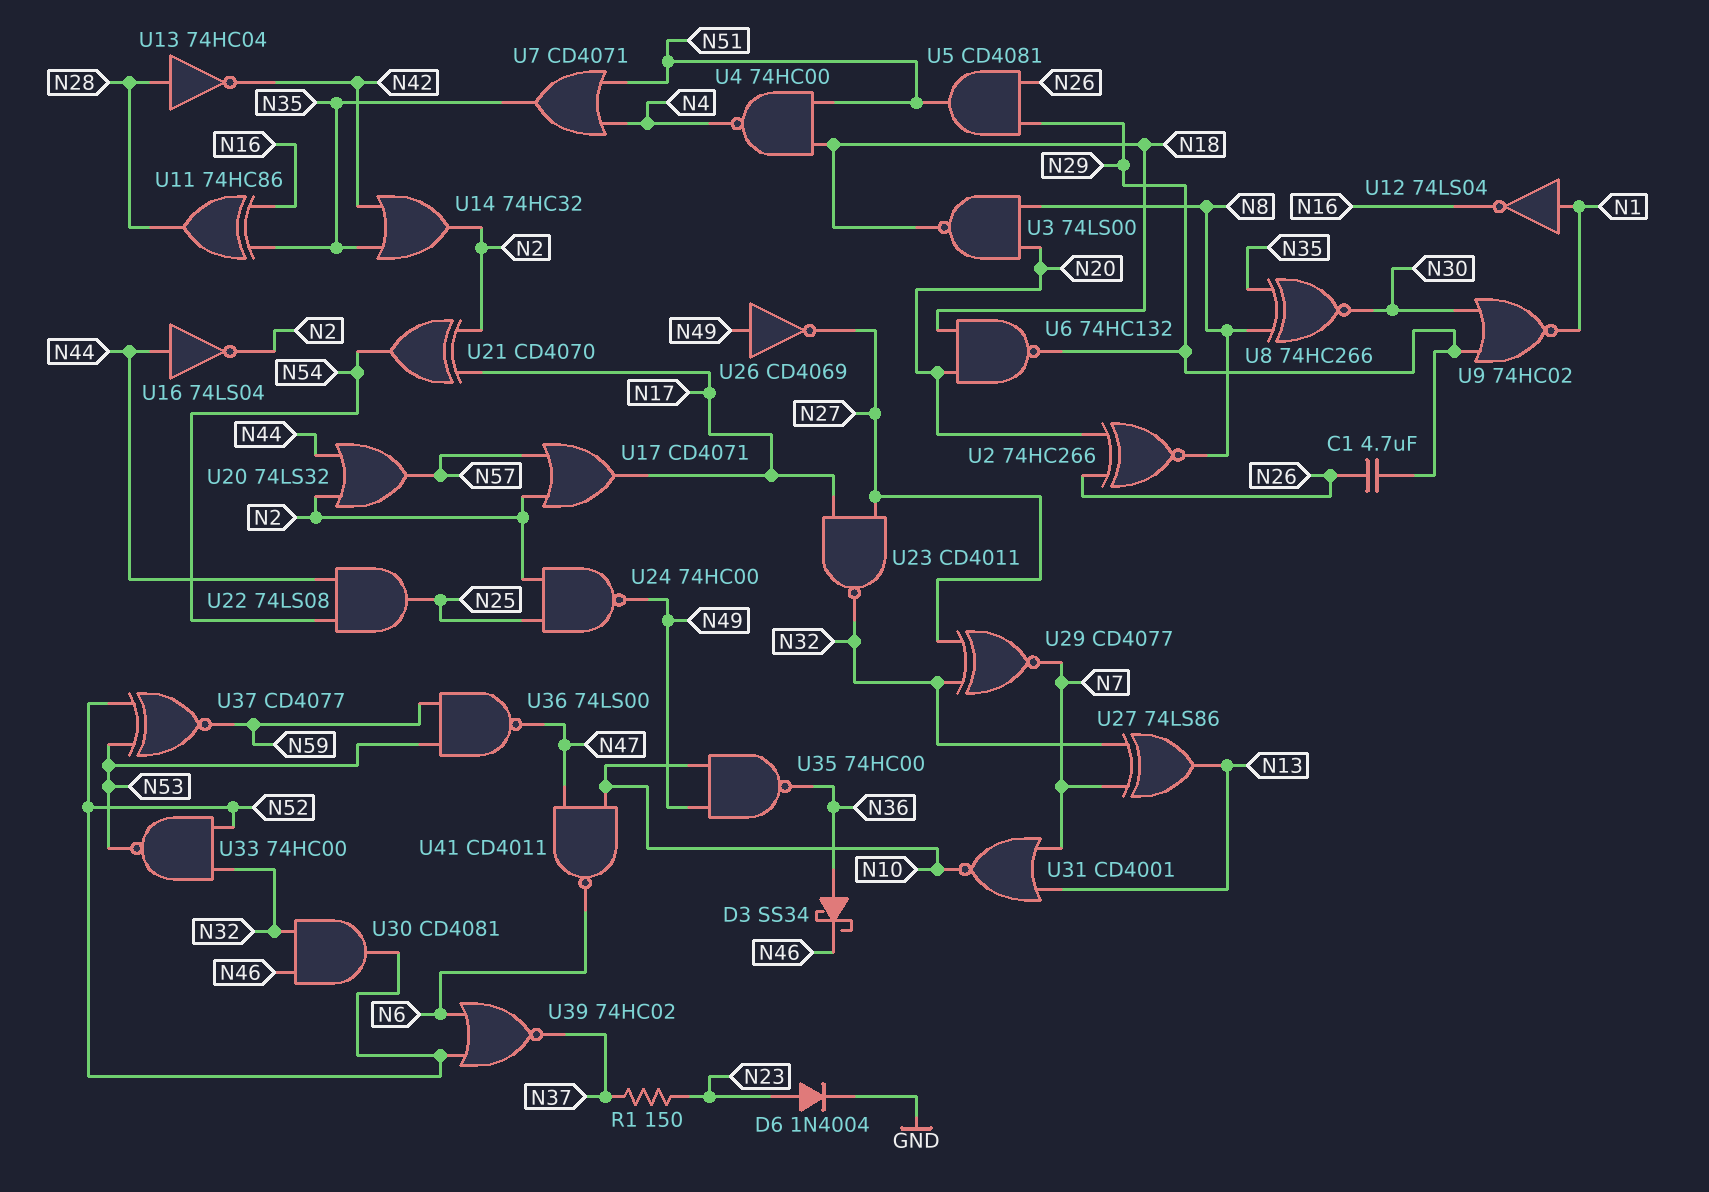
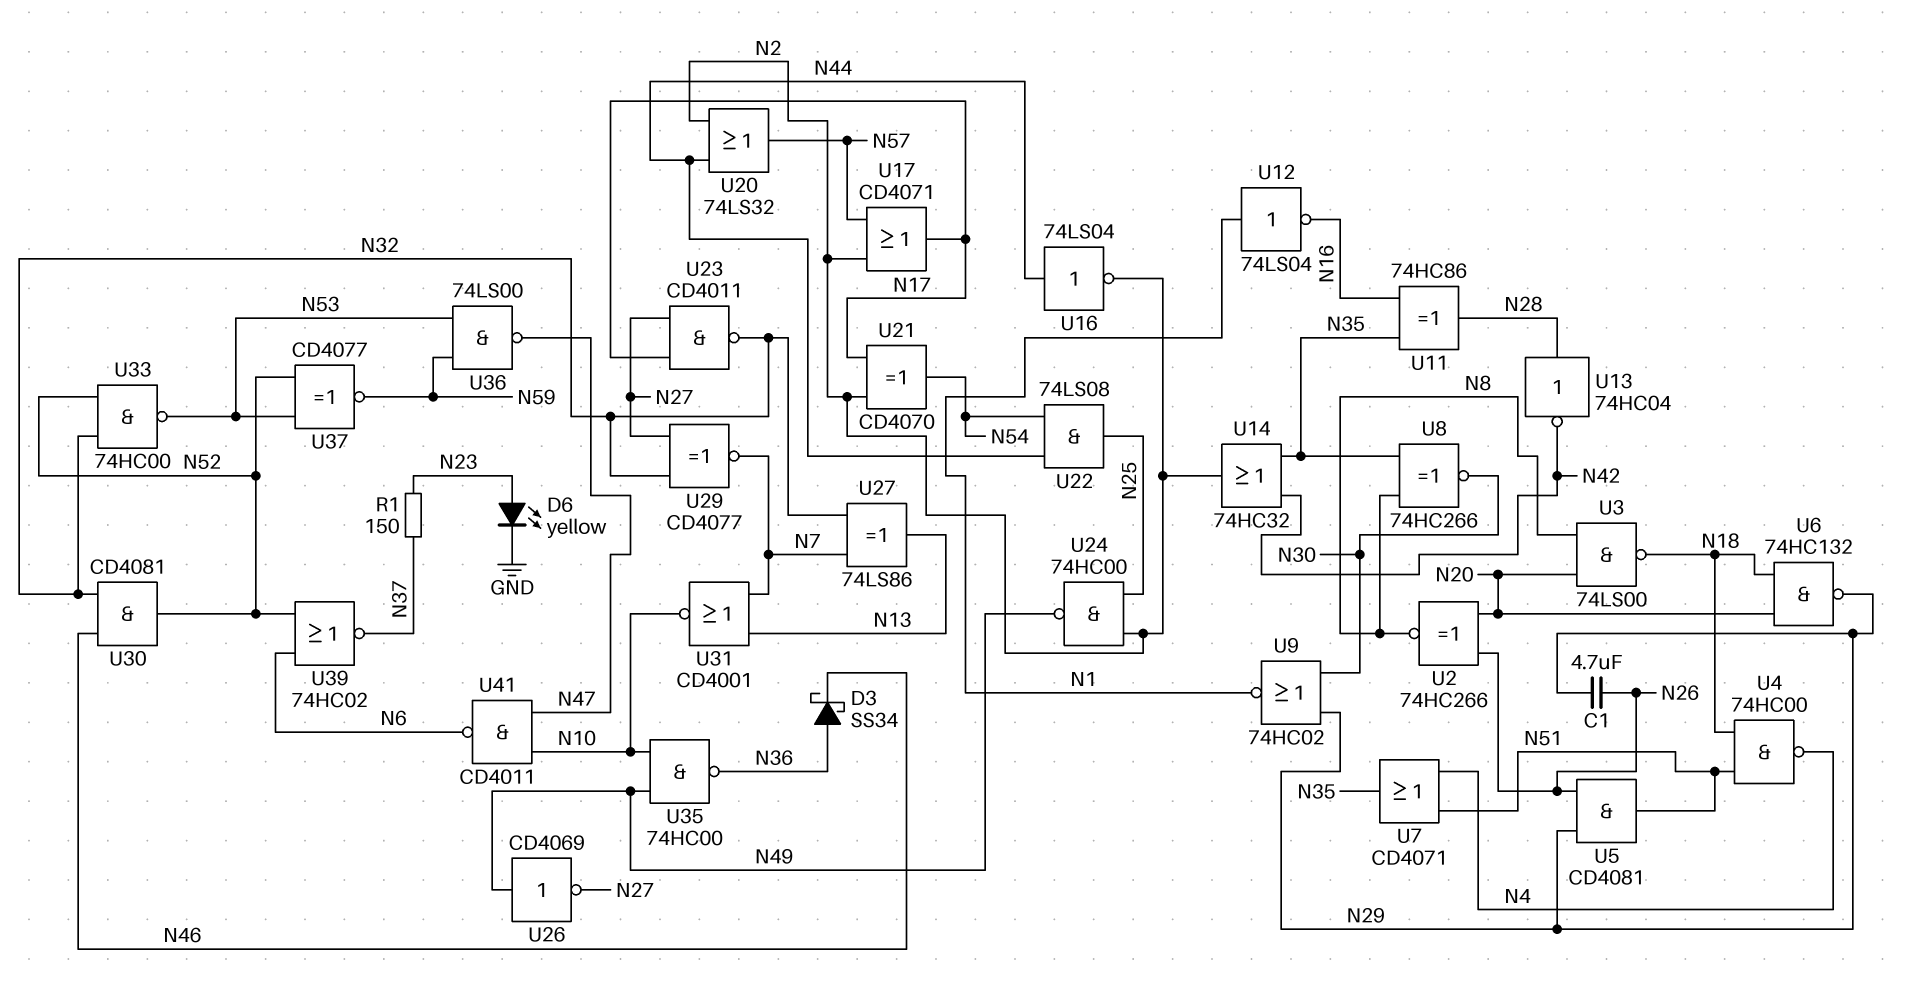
D6: diode 1N4004 (A N23, K GND) -> LED yellow (A N23, K GND)

